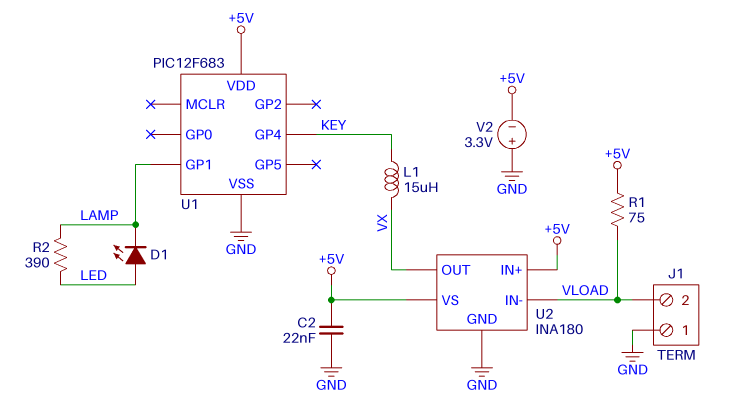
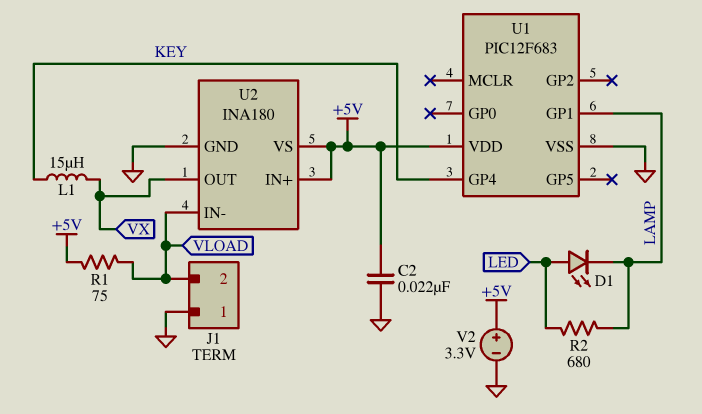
R2: 390 (LAMP, LED) -> 680 (LAMP, LED)
V2: 3.3V (plus GND, minus +5V) -> 3.3V (plus +5V, minus GND)

